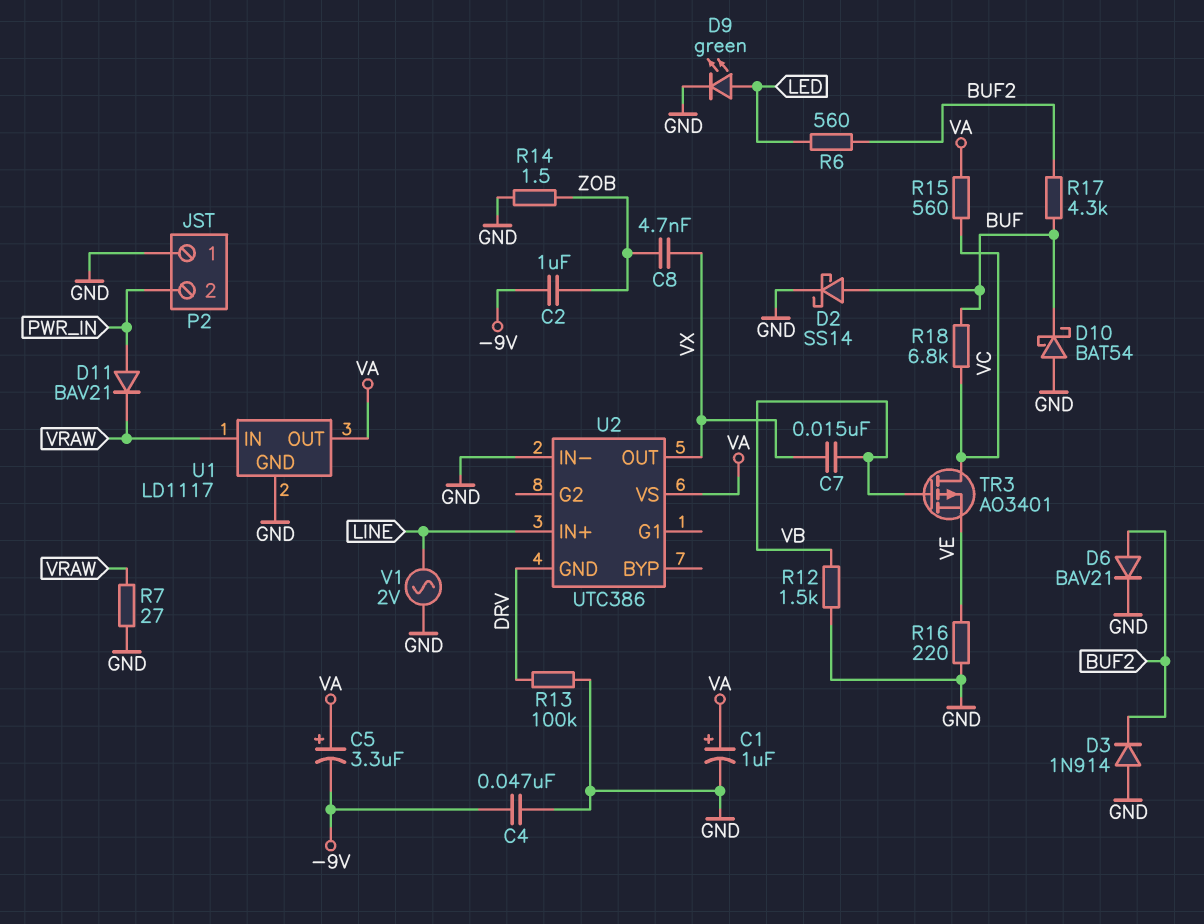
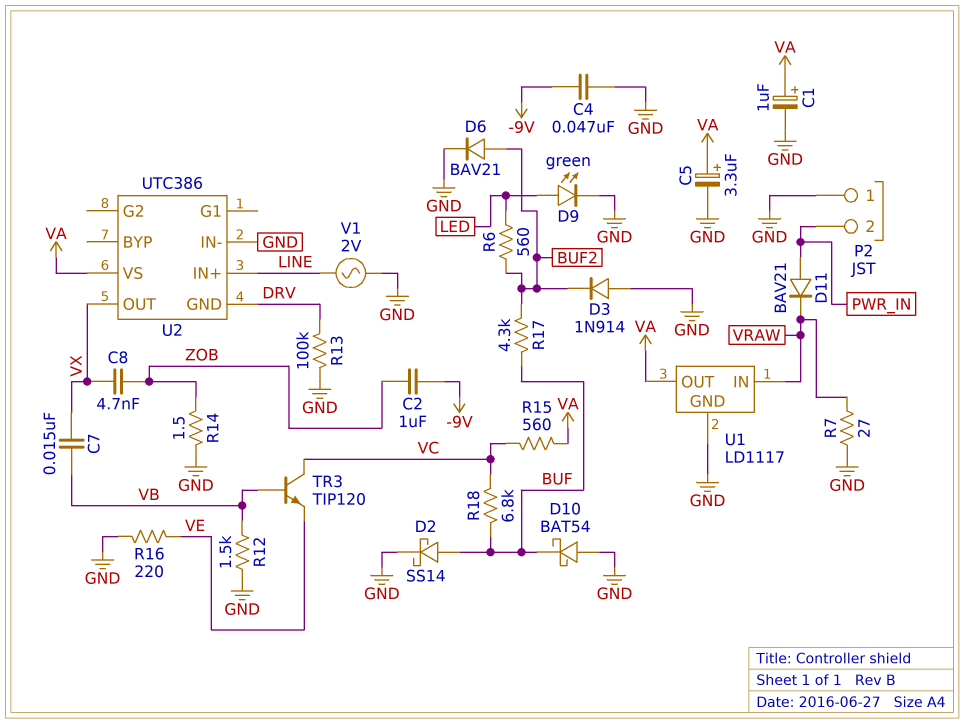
C5: 3.3uF (plus VA, minus -9V) -> 3.3uF (plus VA, minus GND)
TR3: PMOS AO3401 (G VB, D VC, S VE) -> NPN TIP120 (B VB, C VC, E VE)

